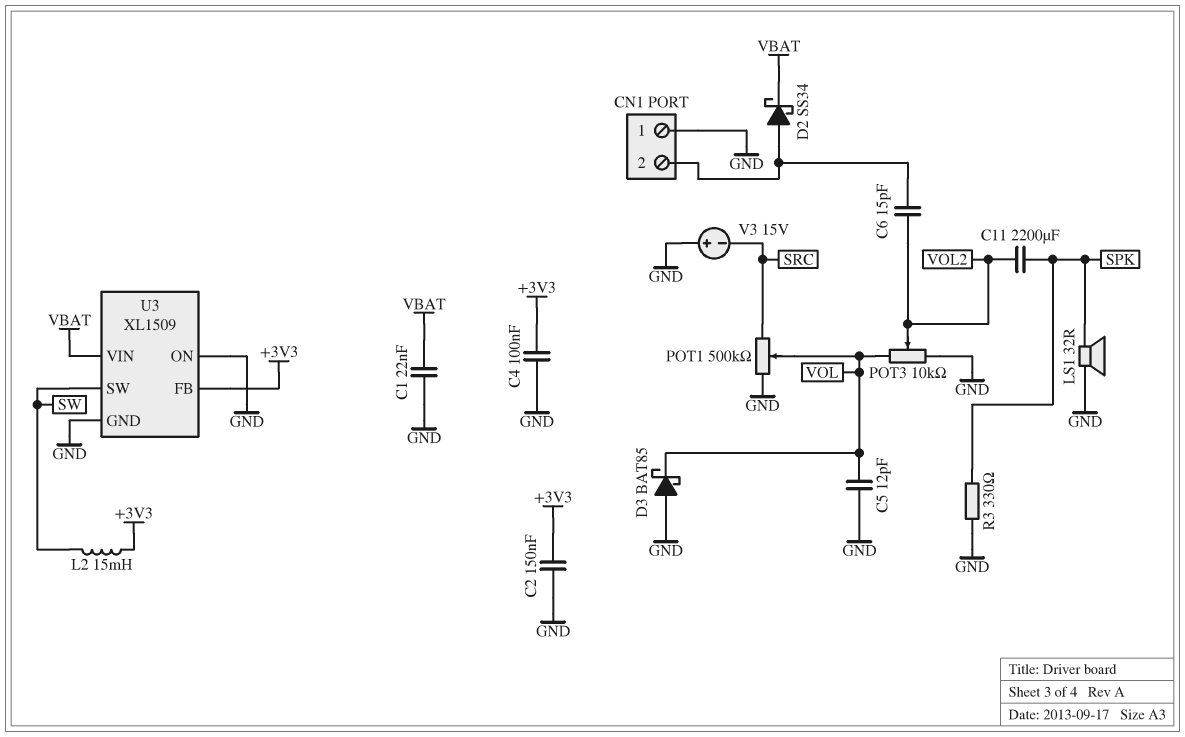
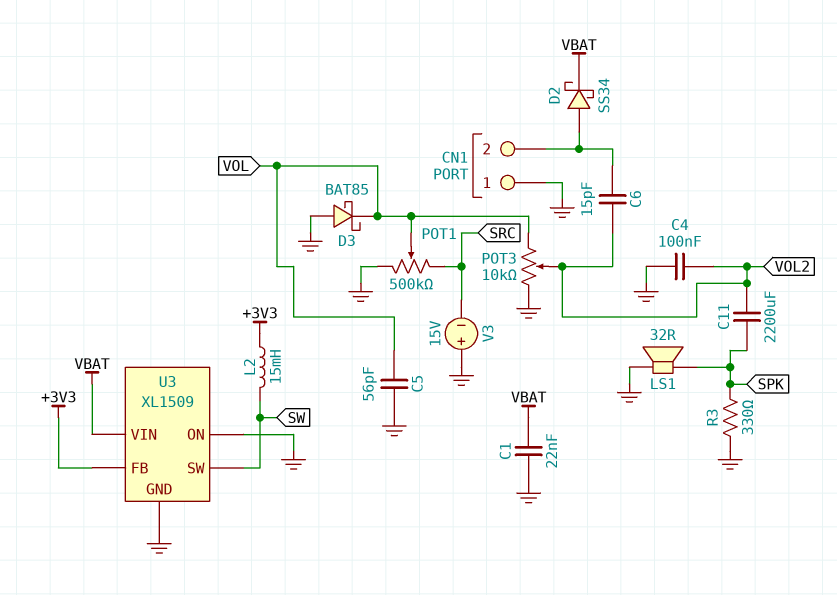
C2: 150nF (+3V3, GND) -> none
C4: 100nF (+3V3, GND) -> 100nF (GND, VOL2)
C5: 12pF (GND, VOL) -> 56pF (GND, VOL)

